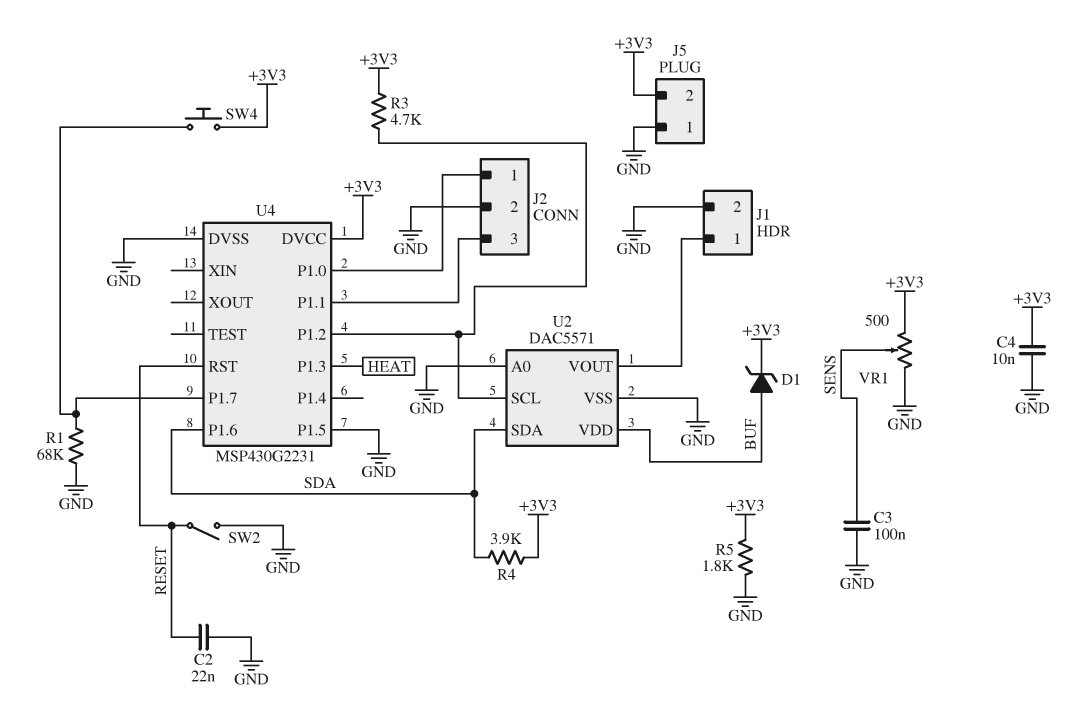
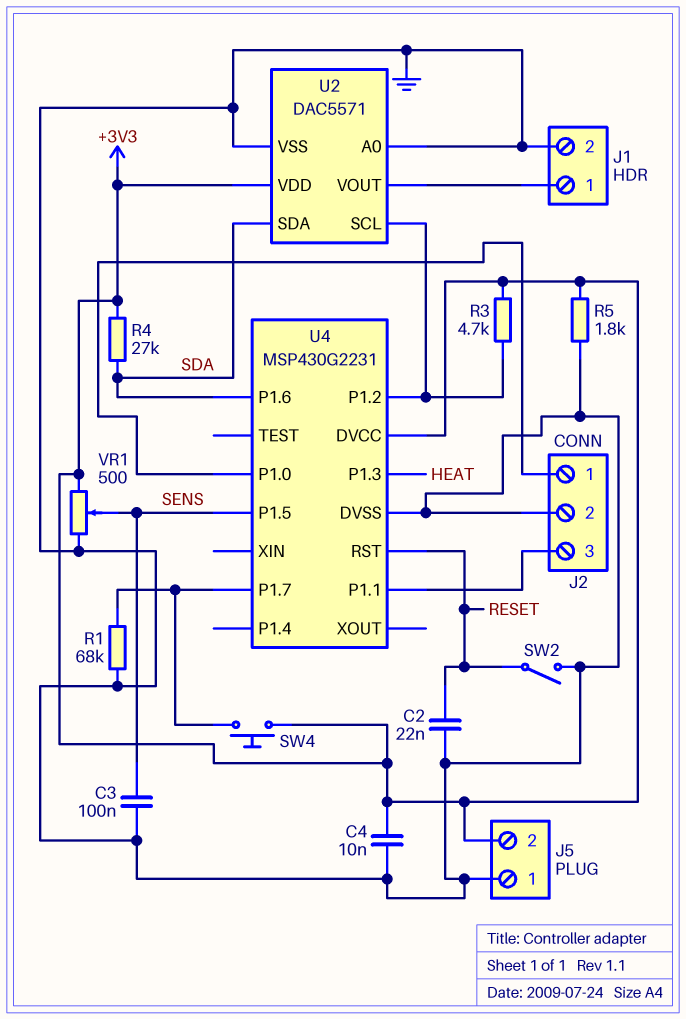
D1: zener (A BUF, K +3V3) -> none
R4: 3.9k (+3V3, SDA) -> 27k (+3V3, SDA)
U2 pin VDD: BUF -> +3V3
U4 pin P1.5: GND -> SENS

